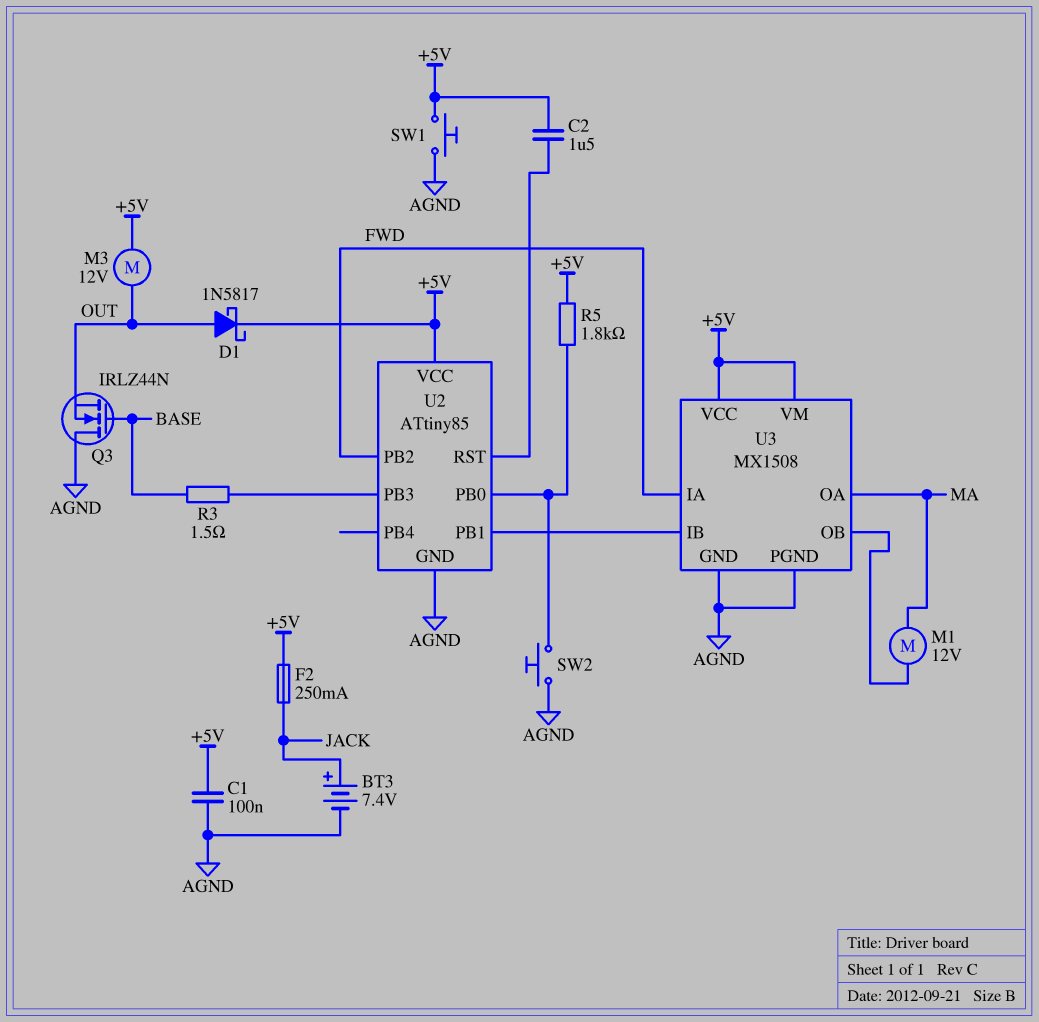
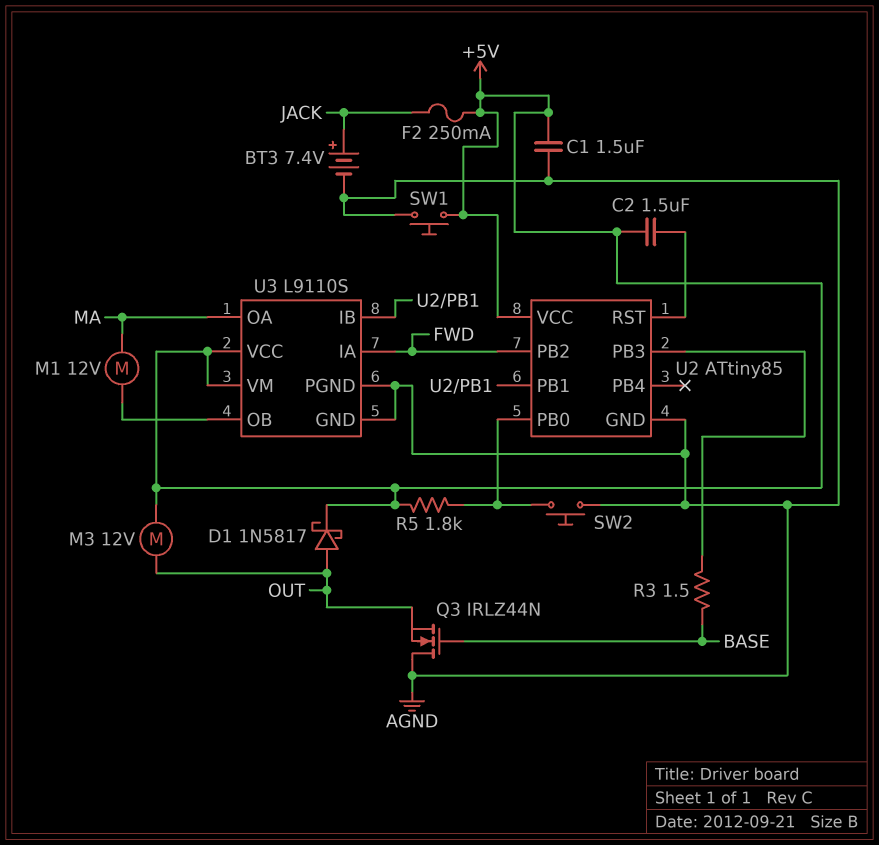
C1: 100nF (+5V, AGND) -> 1.5uF (+5V, AGND)
U3: MX1508 -> L9110S

